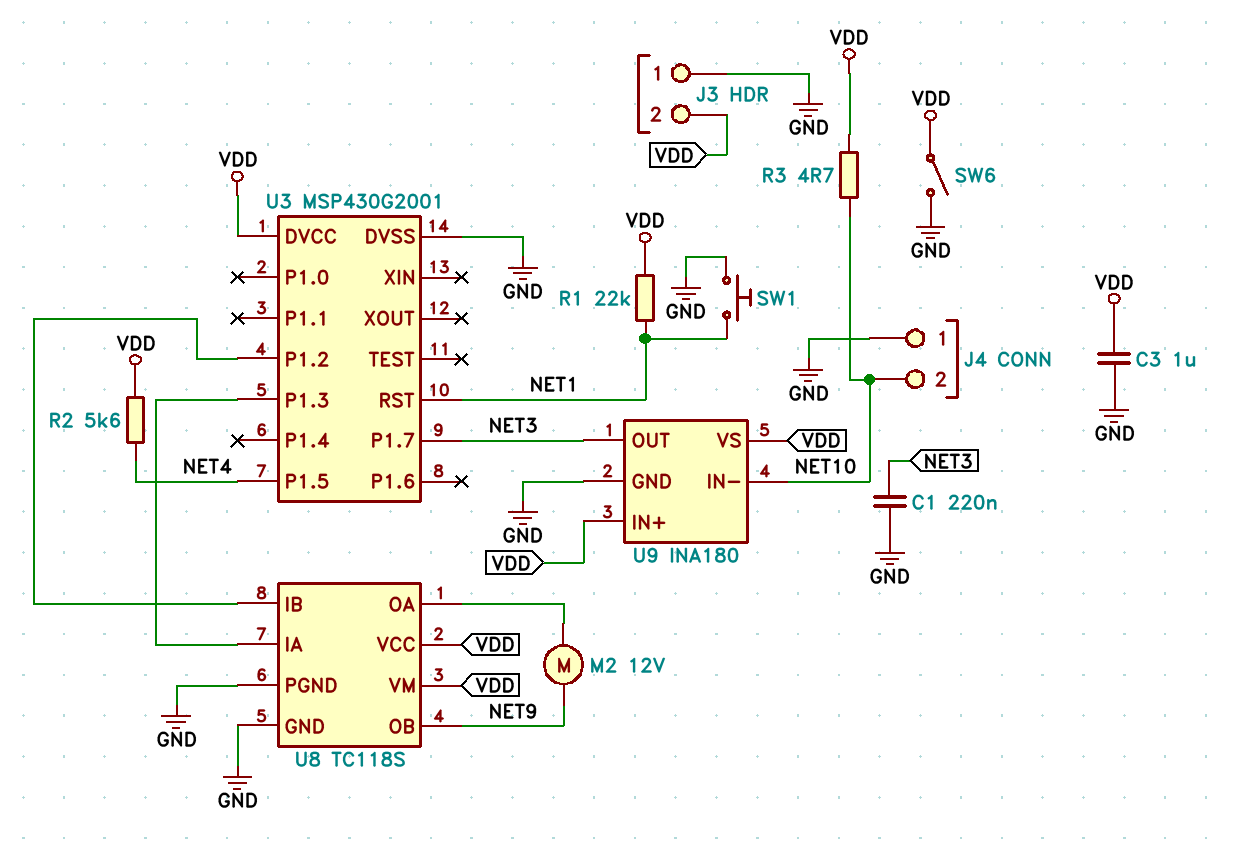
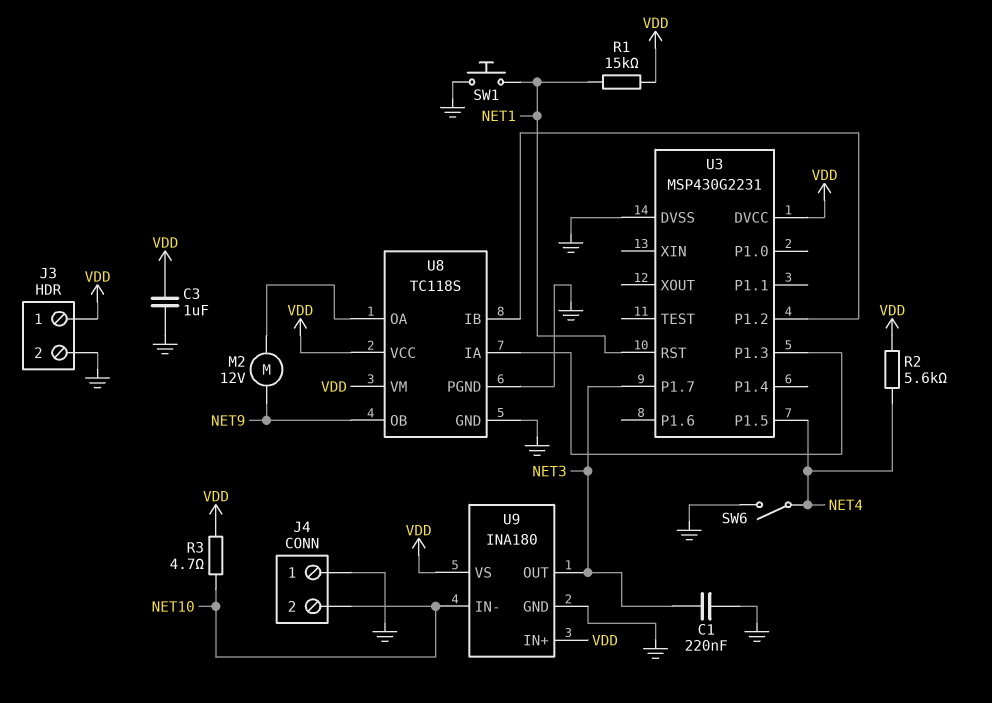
J3 pin 1: GND -> VDD
J3 pin 2: VDD -> GND
R1: 22k (NET1, VDD) -> 15k (NET1, VDD)
SW6: switch (GND, VDD) -> switch (GND, NET4)
U3: MSP430G2001 -> MSP430G2231

